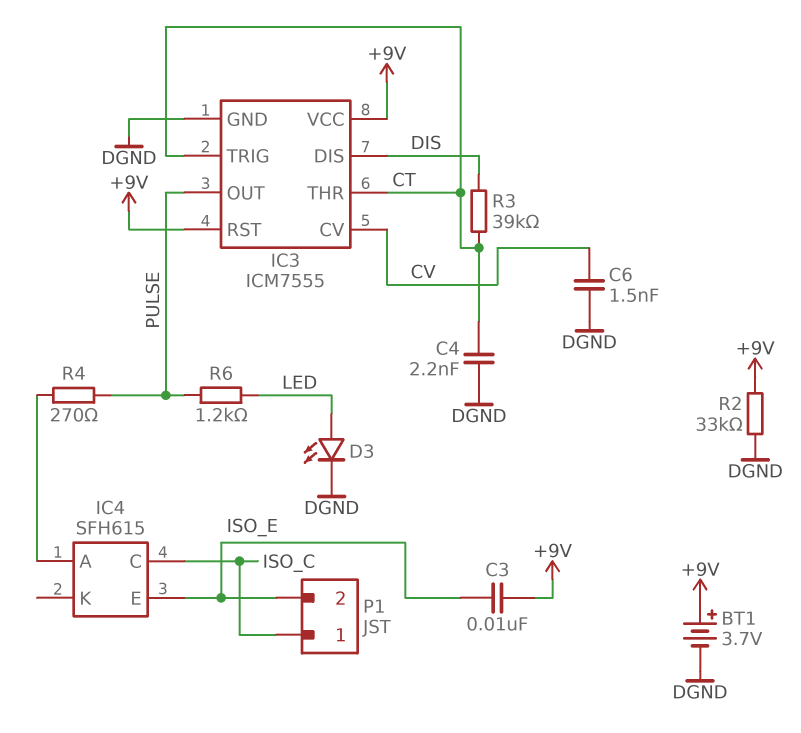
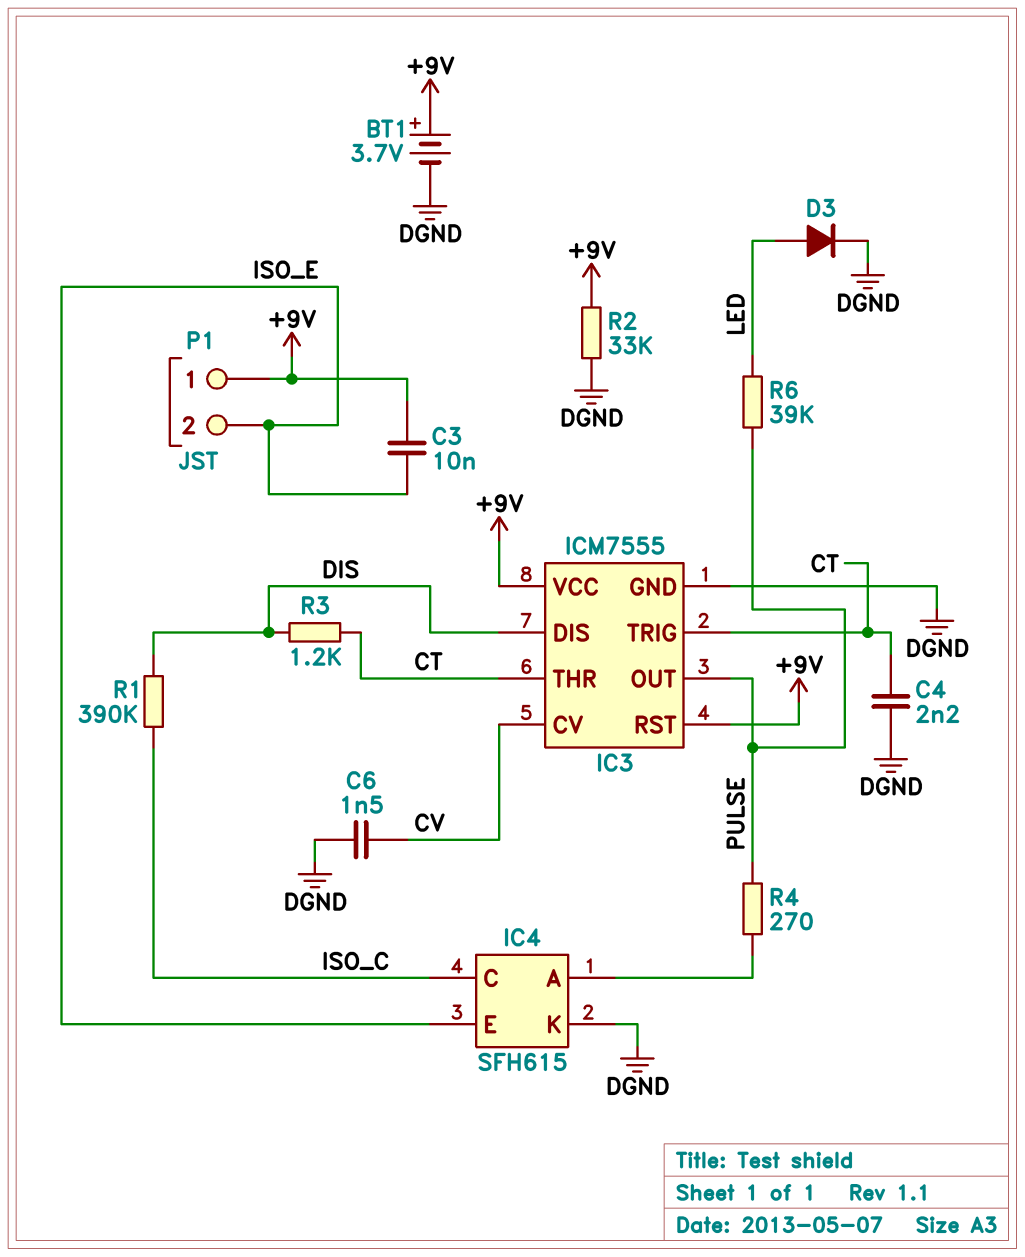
D3: LED (A LED, K DGND) -> diode (A LED, K DGND)
IC4 pin K: none -> DGND
P1 pin 1: ISO_C -> +9V
R1: none -> 390k (DIS, ISO_C)
R3: 39k (CT, DIS) -> 1.2k (CT, DIS)
R6: 1.2k (LED, PULSE) -> 39k (LED, PULSE)

